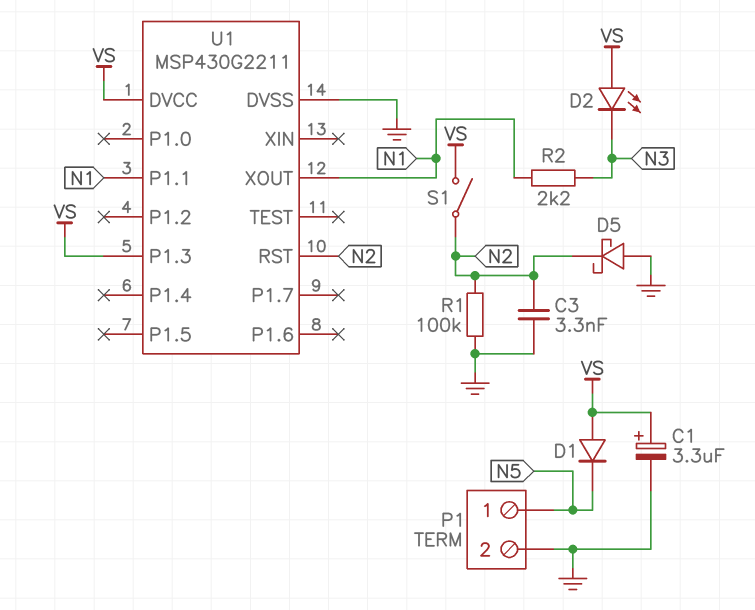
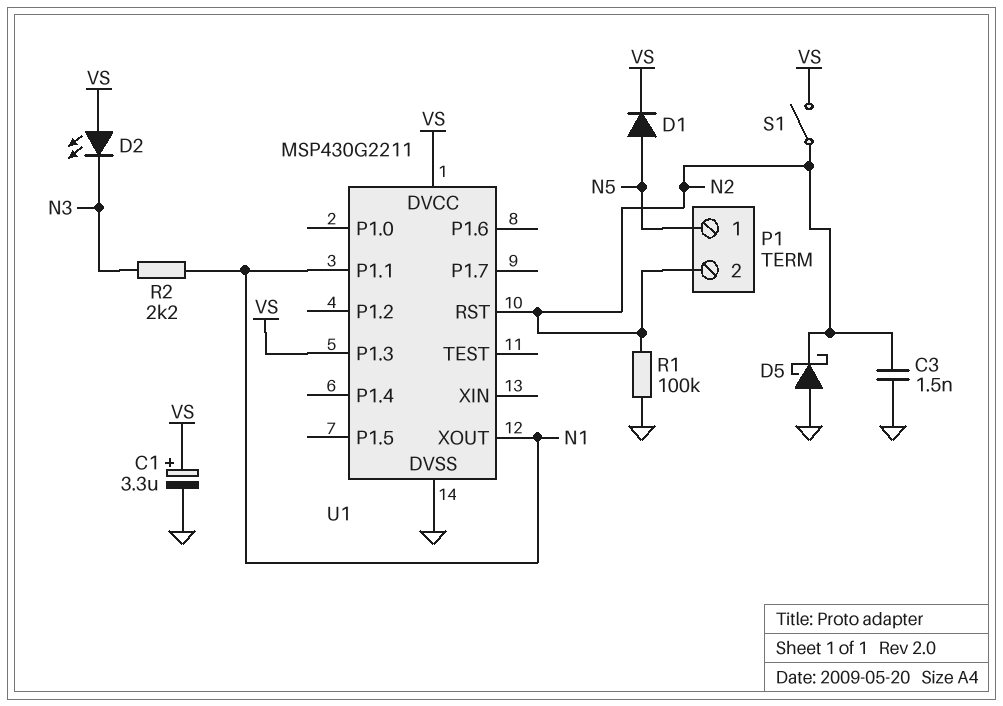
C3: 3.3nF (GND, N2) -> 1.5nF (GND, N2)
D1: diode (A VS, K N5) -> diode (A N5, K VS)
P1 pin 2: GND -> N2

